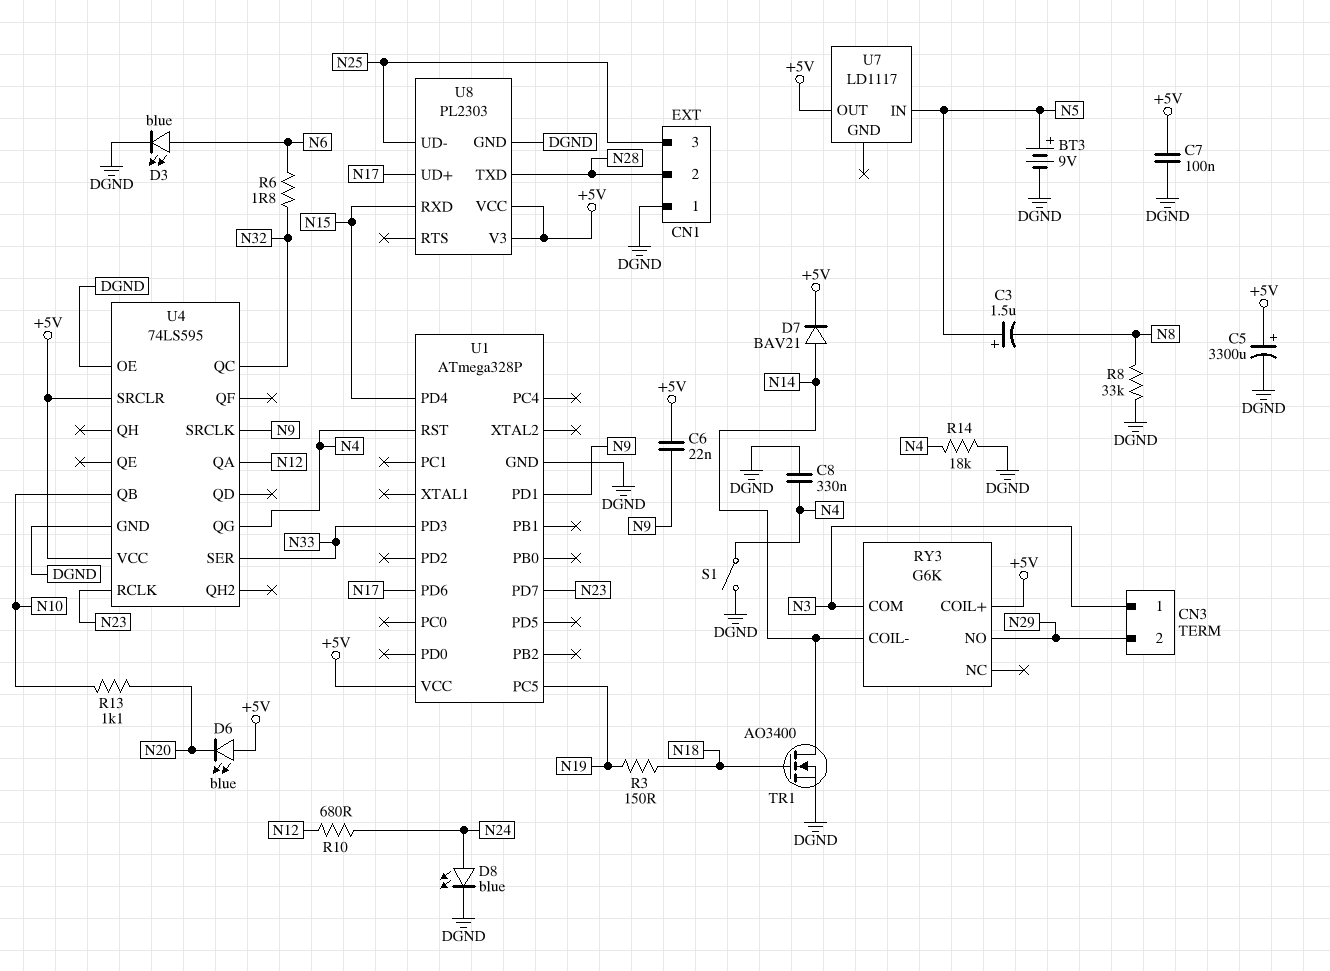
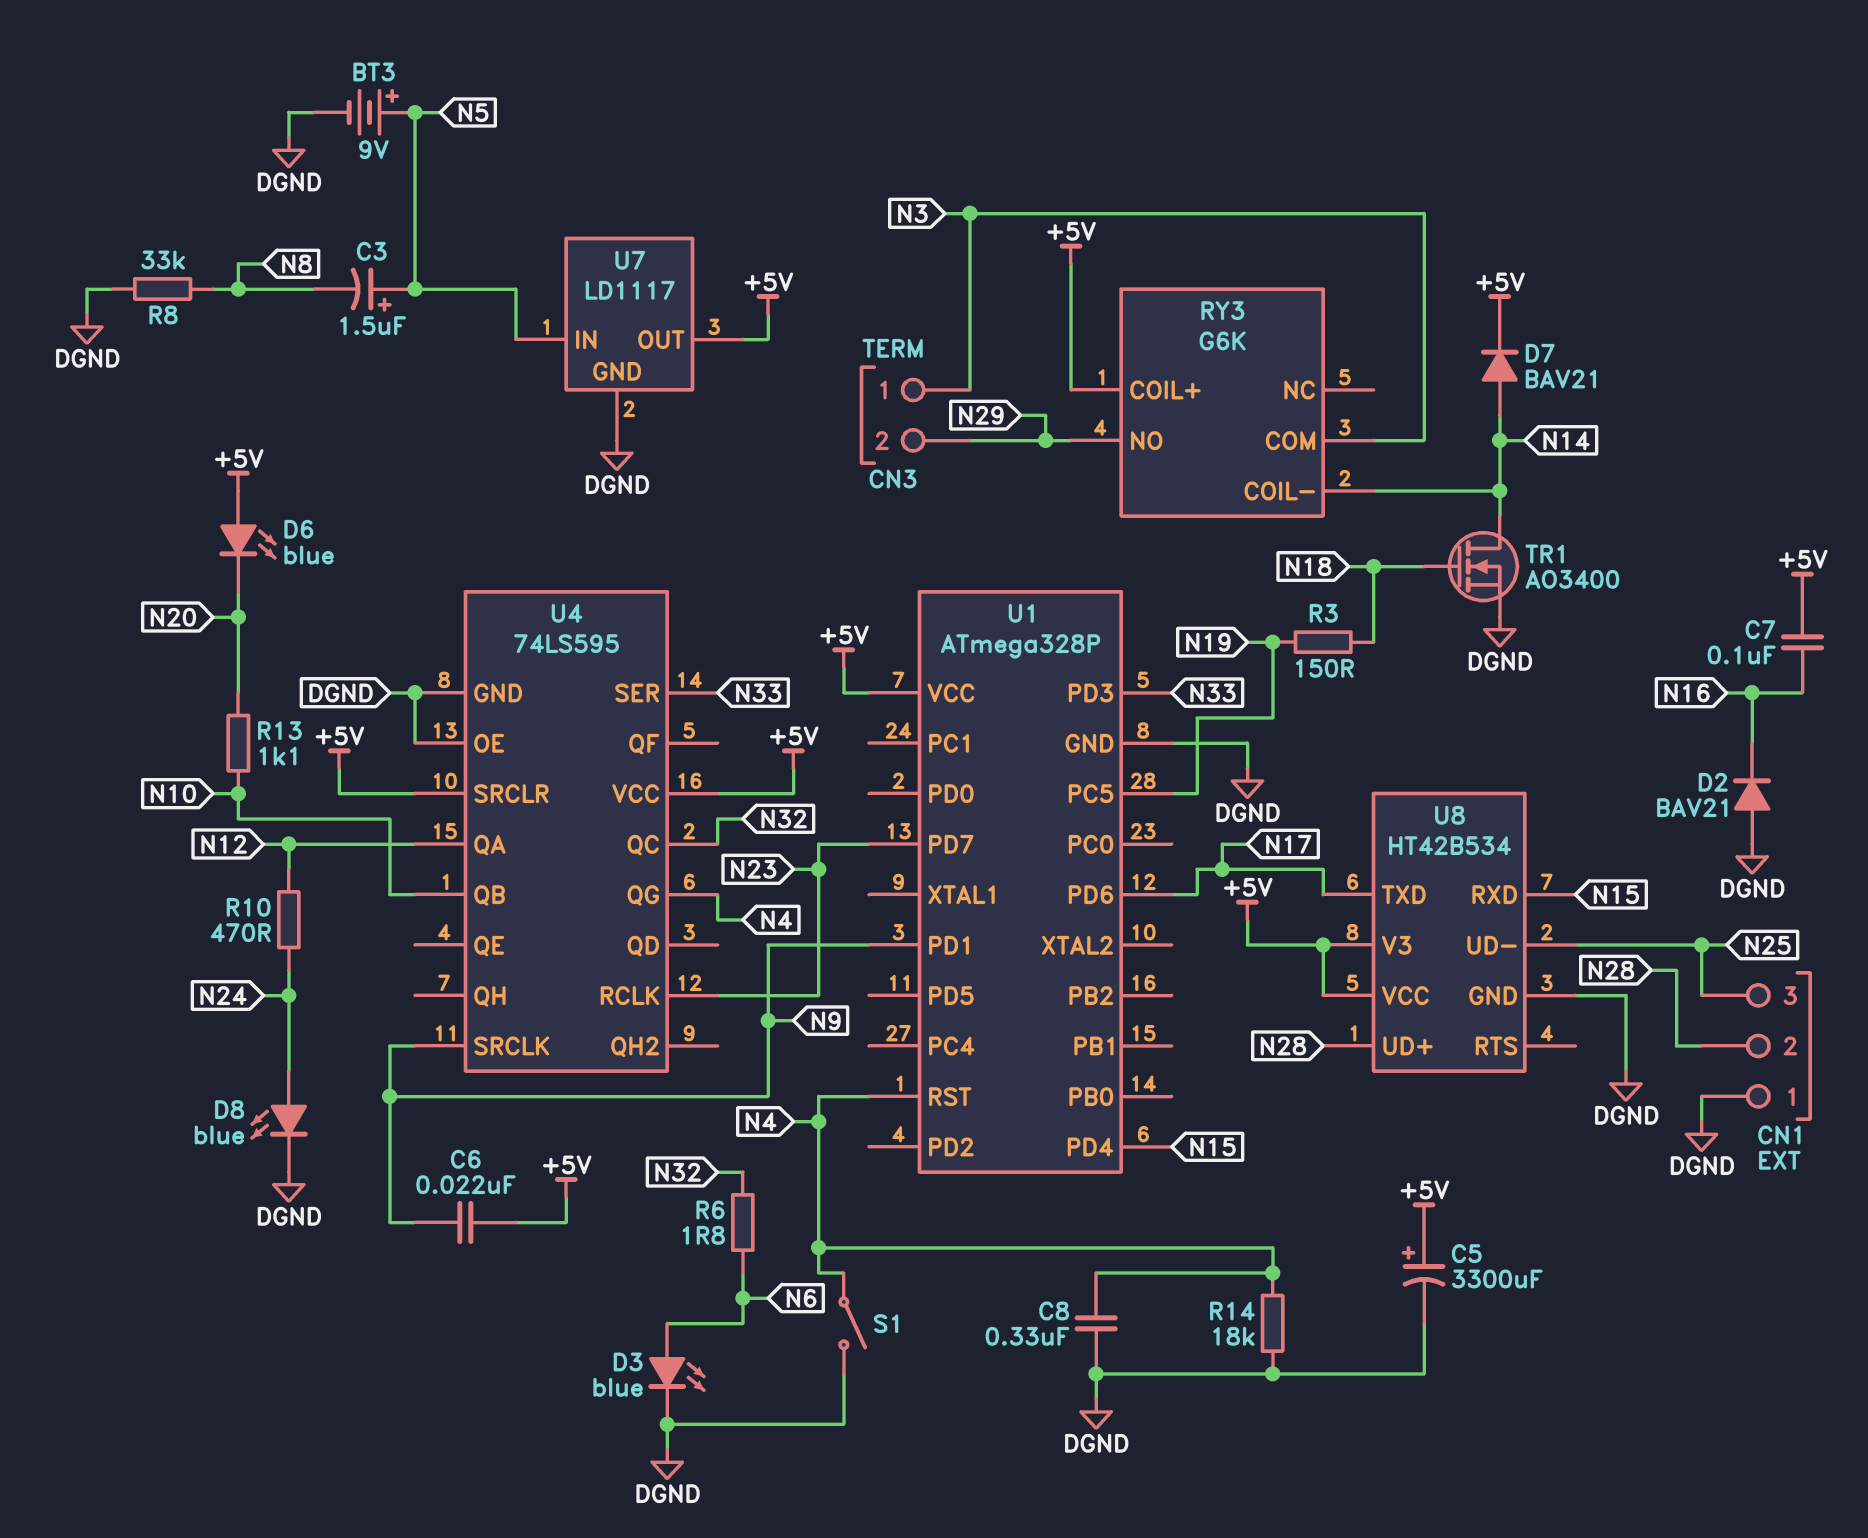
C7: 100nF (+5V, DGND) -> 100nF (+5V, N16)
D2: none -> diode BAV21 (A DGND, K N16)
R10: 680 (N12, N24) -> 470 (N12, N24)
U7 pin GND: none -> DGND
U8: PL2303 -> HT42B534
U8 pin TXD: N28 -> N17
U8 pin UD+: N17 -> N28

